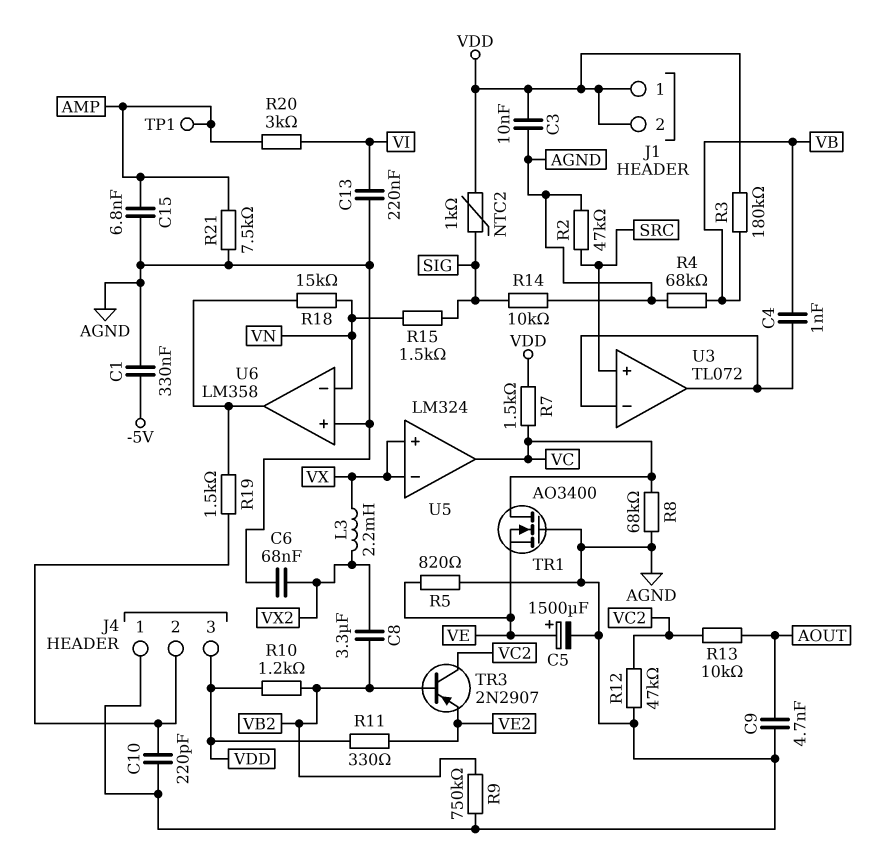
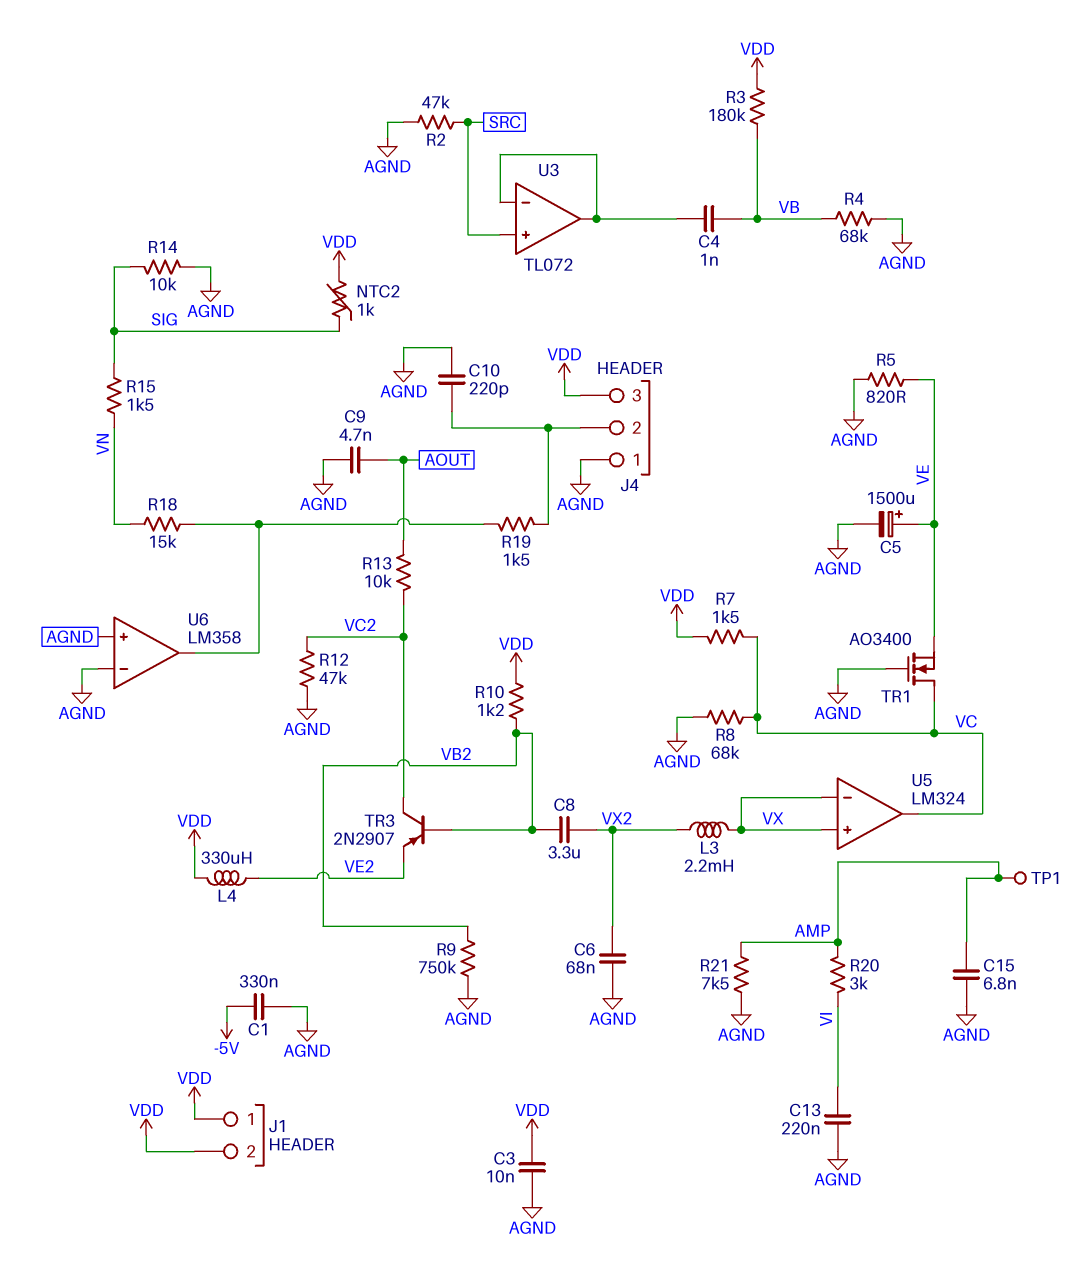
L4: none -> 330uH (VDD, VE2)
R11: 330 (VDD, VE2) -> none
U6 pin in-: VN -> AGND

